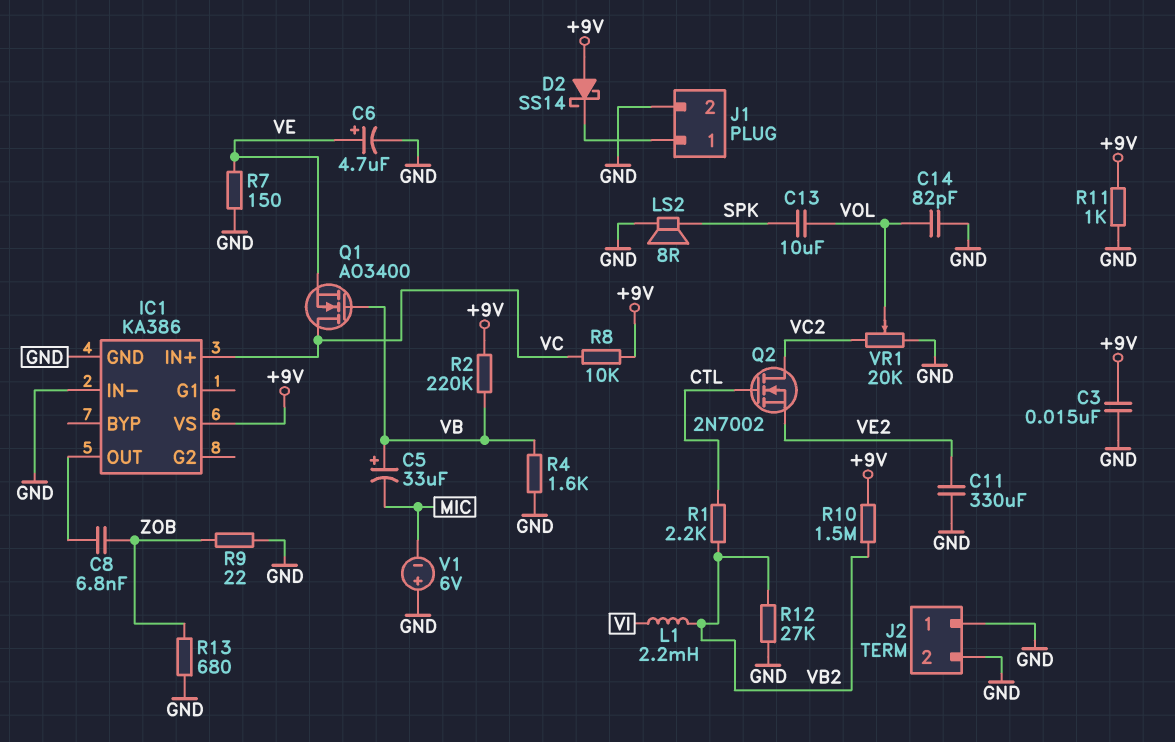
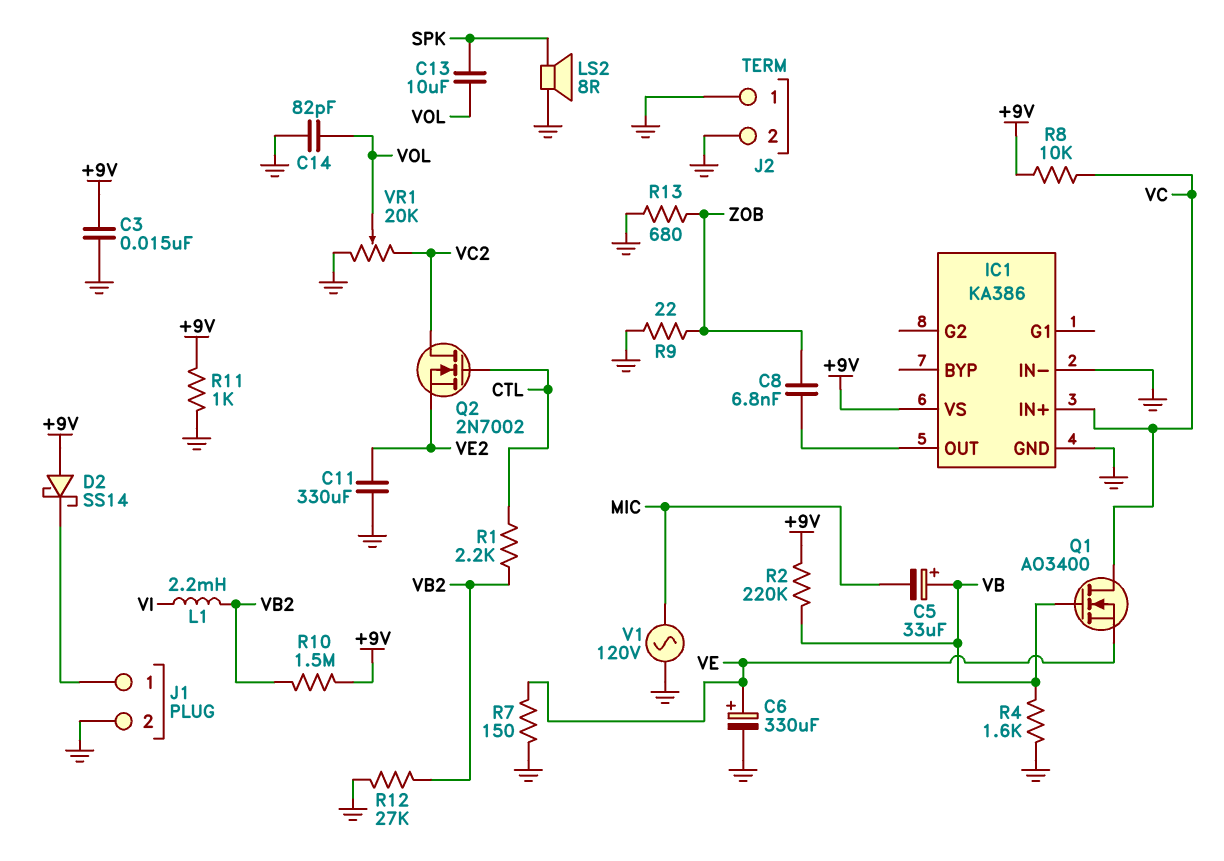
C6: 4.7uF (plus VE, minus GND) -> 330uF (plus VE, minus GND)
V1: 6V (plus GND, minus MIC) -> AC 120V (GND, MIC)

